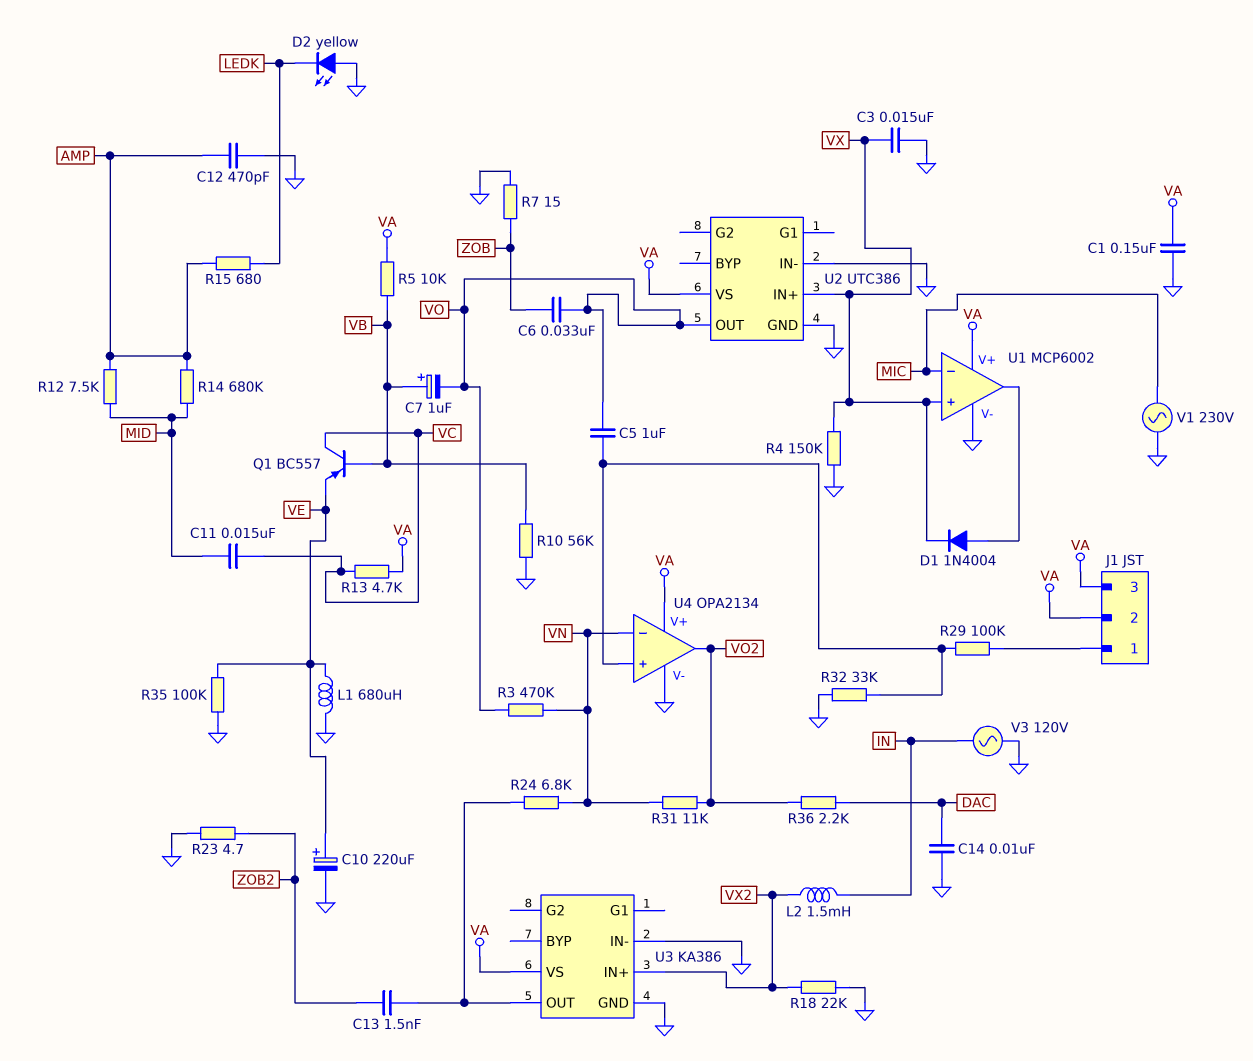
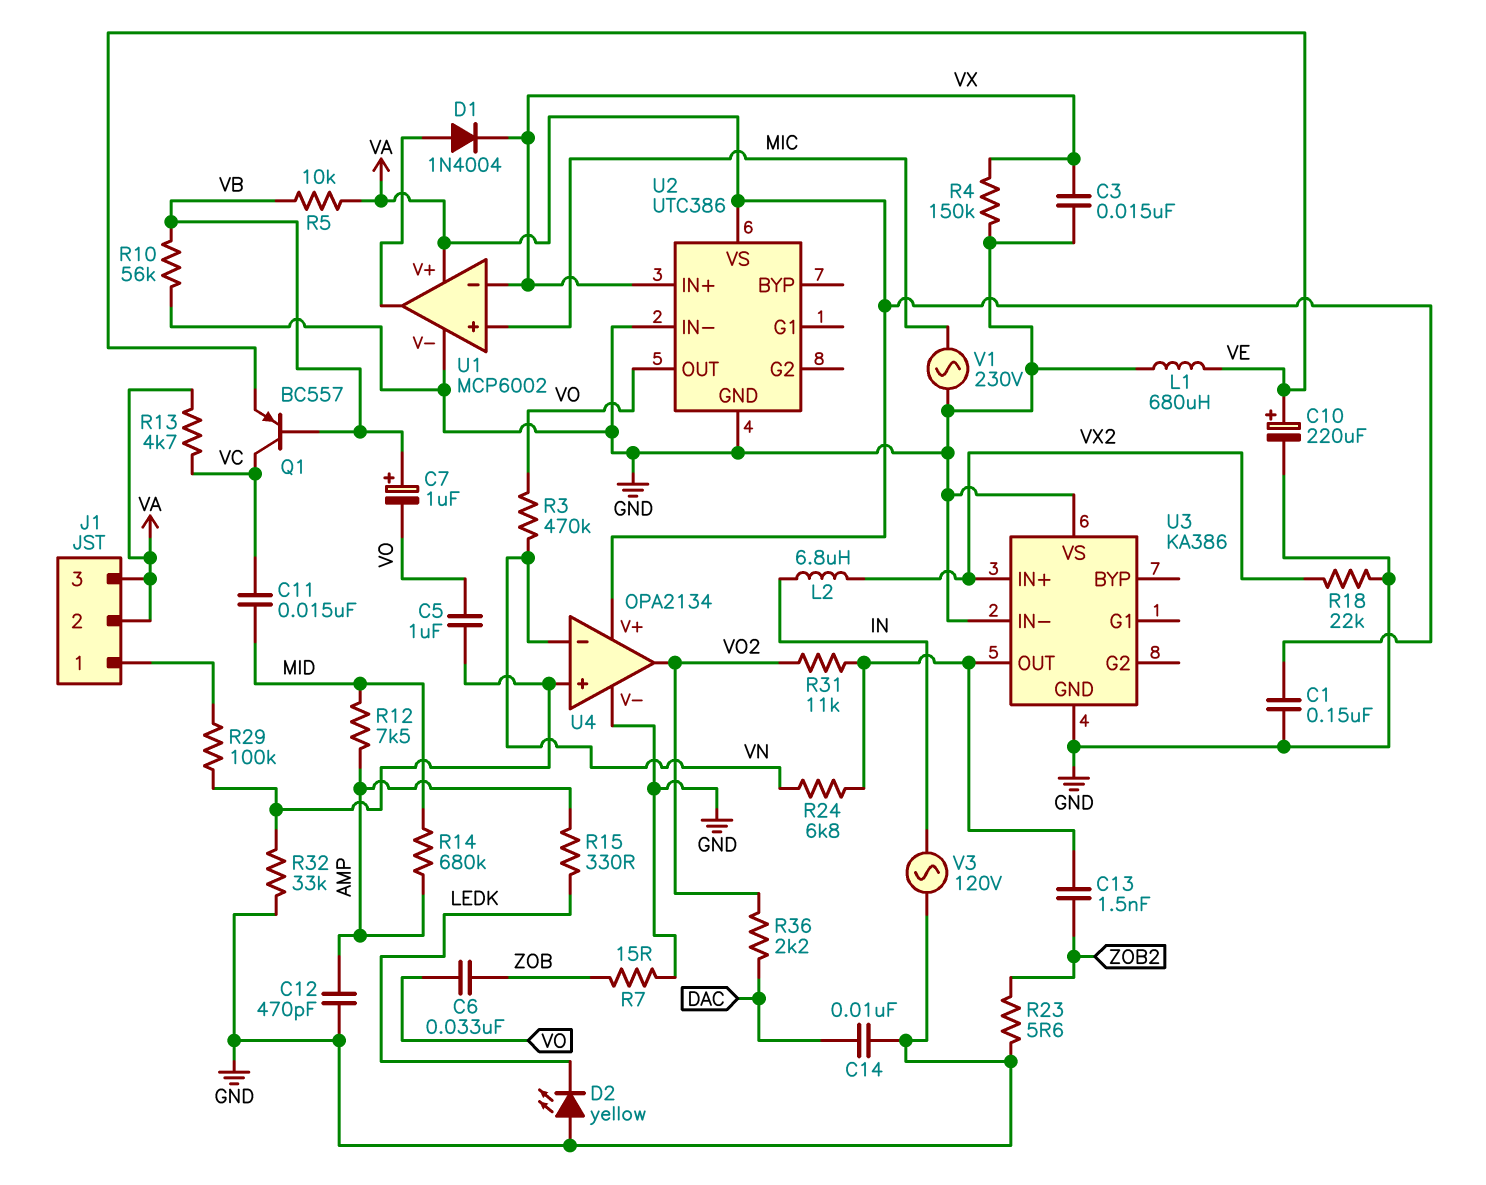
L2: 1.5mH (IN, VX2) -> 6.8uH (IN, VX2)
R15: 680 (AMP, LEDK) -> 330 (AMP, LEDK)
R23: 4.7 (GND, ZOB2) -> 5.6 (GND, ZOB2)
R31: 11k (VN, VO2) -> 11k (U3/OUT, VO2)
R35: 100k (GND, VE) -> none
U1 pin in+: VX -> MIC
U1 pin in-: MIC -> VX
U3 pin VS: VA -> GND

